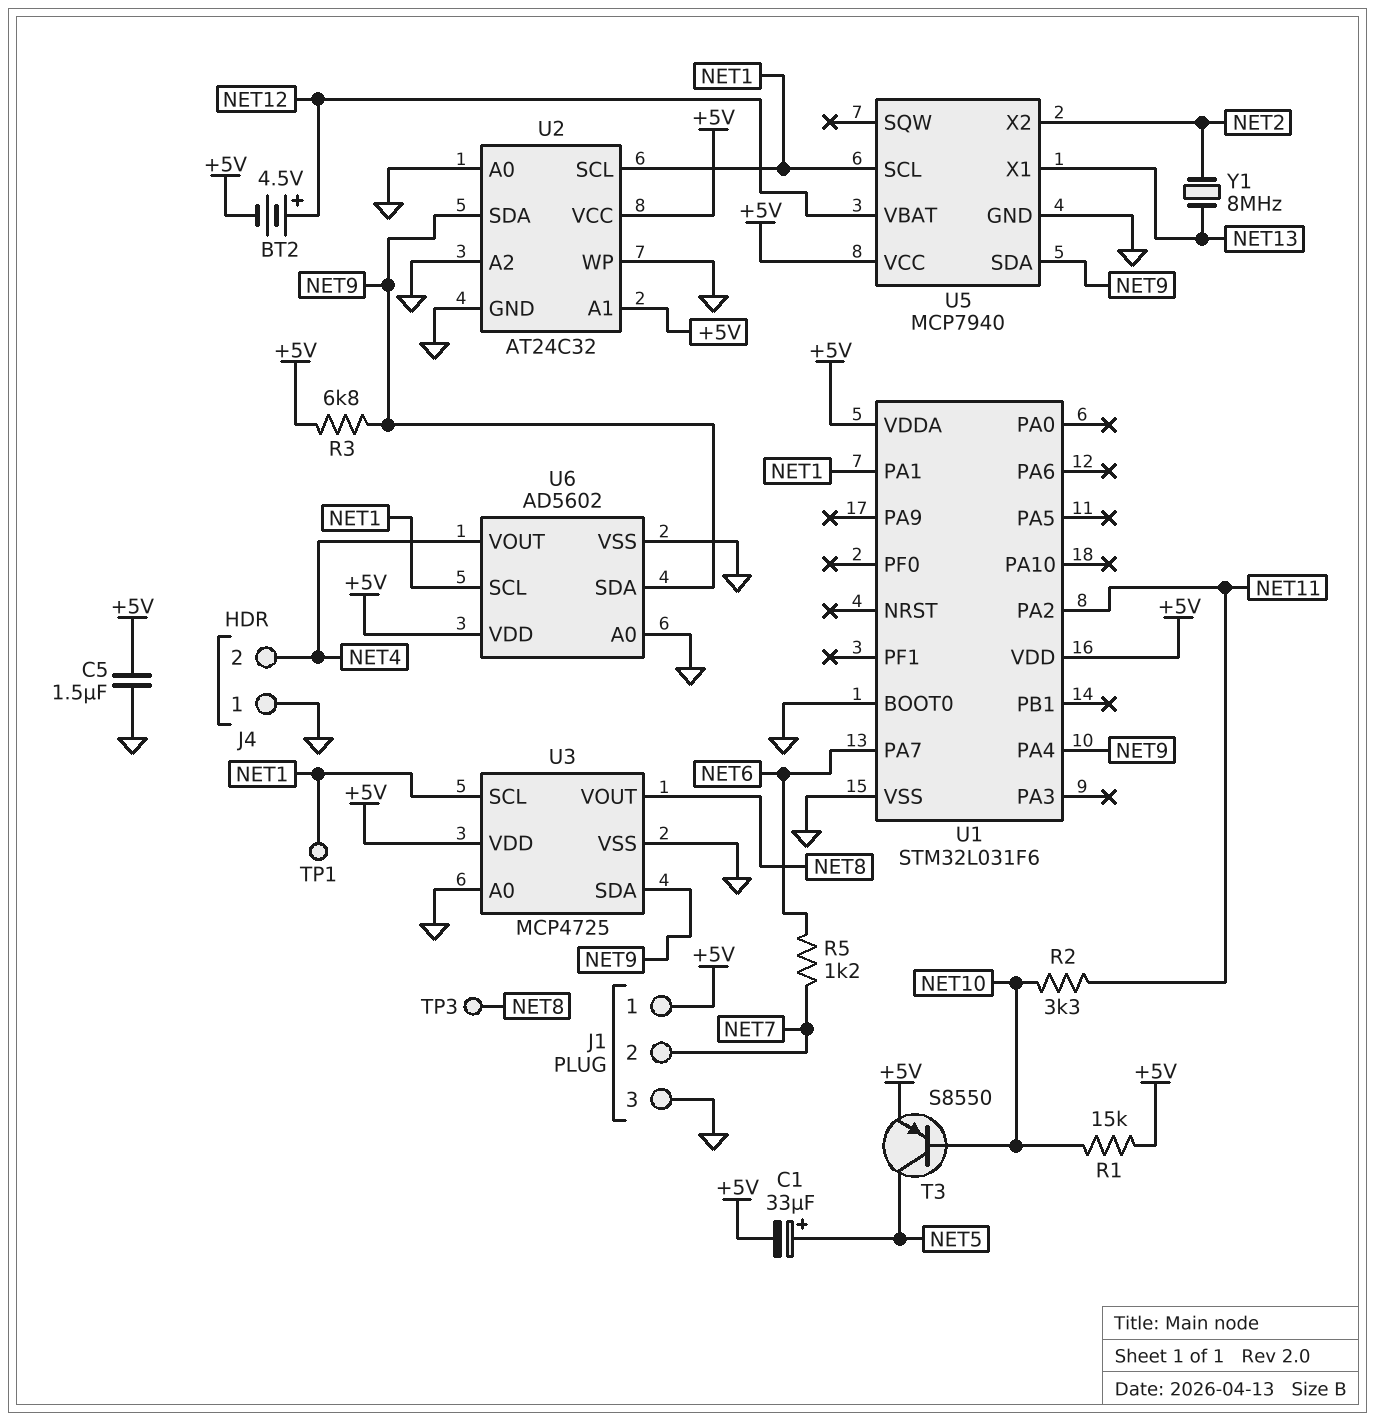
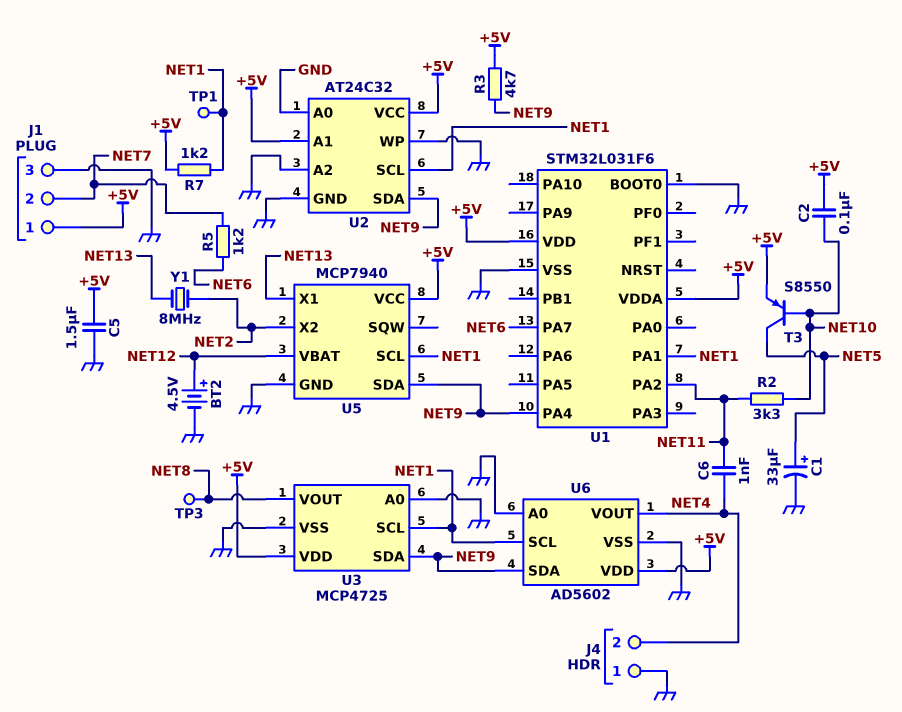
BT2: 4.5V (plus NET12, minus +5V) -> 4.5V (plus NET12, minus GND)
C1: 33uF (plus NET5, minus +5V) -> 33uF (plus NET5, minus GND)
C2: none -> 100nF (+5V, NET10)
C6: none -> 1nF (NET4, NET11)
R1: 15k (+5V, NET10) -> none
R3: 6.8k (+5V, NET9) -> 4.7k (+5V, NET9)
R7: none -> 1.2k (+5V, NET1)

